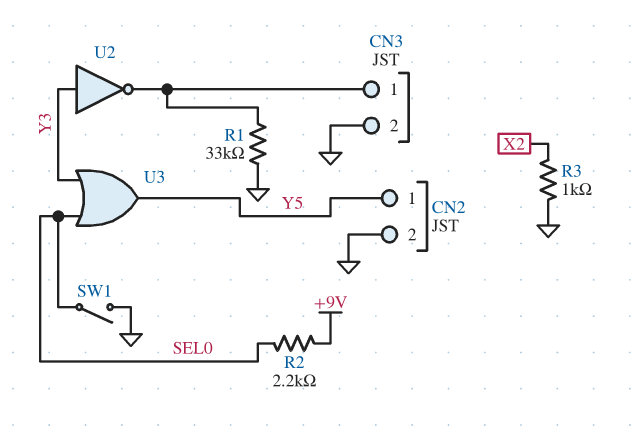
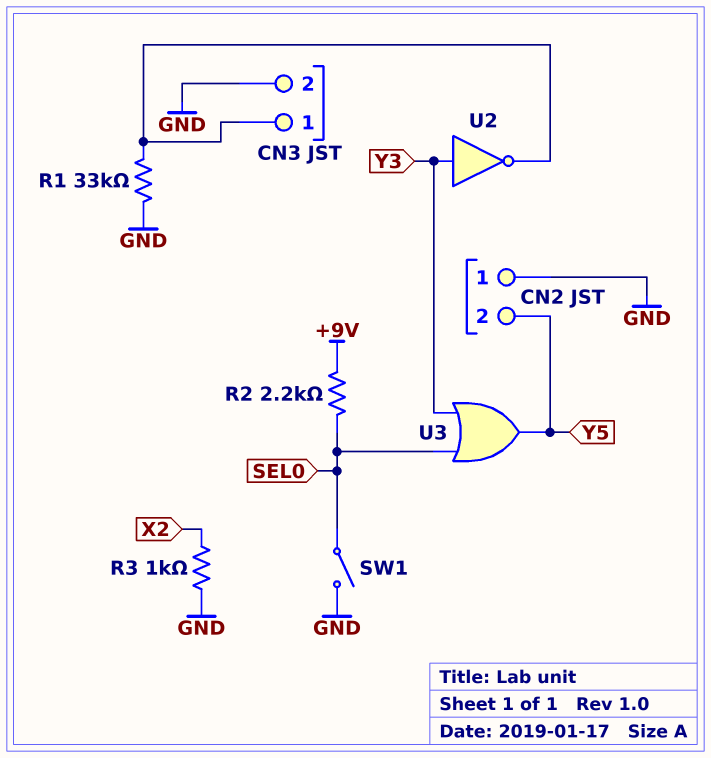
CN2 pin 1: Y5 -> GND
CN2 pin 2: GND -> Y5

